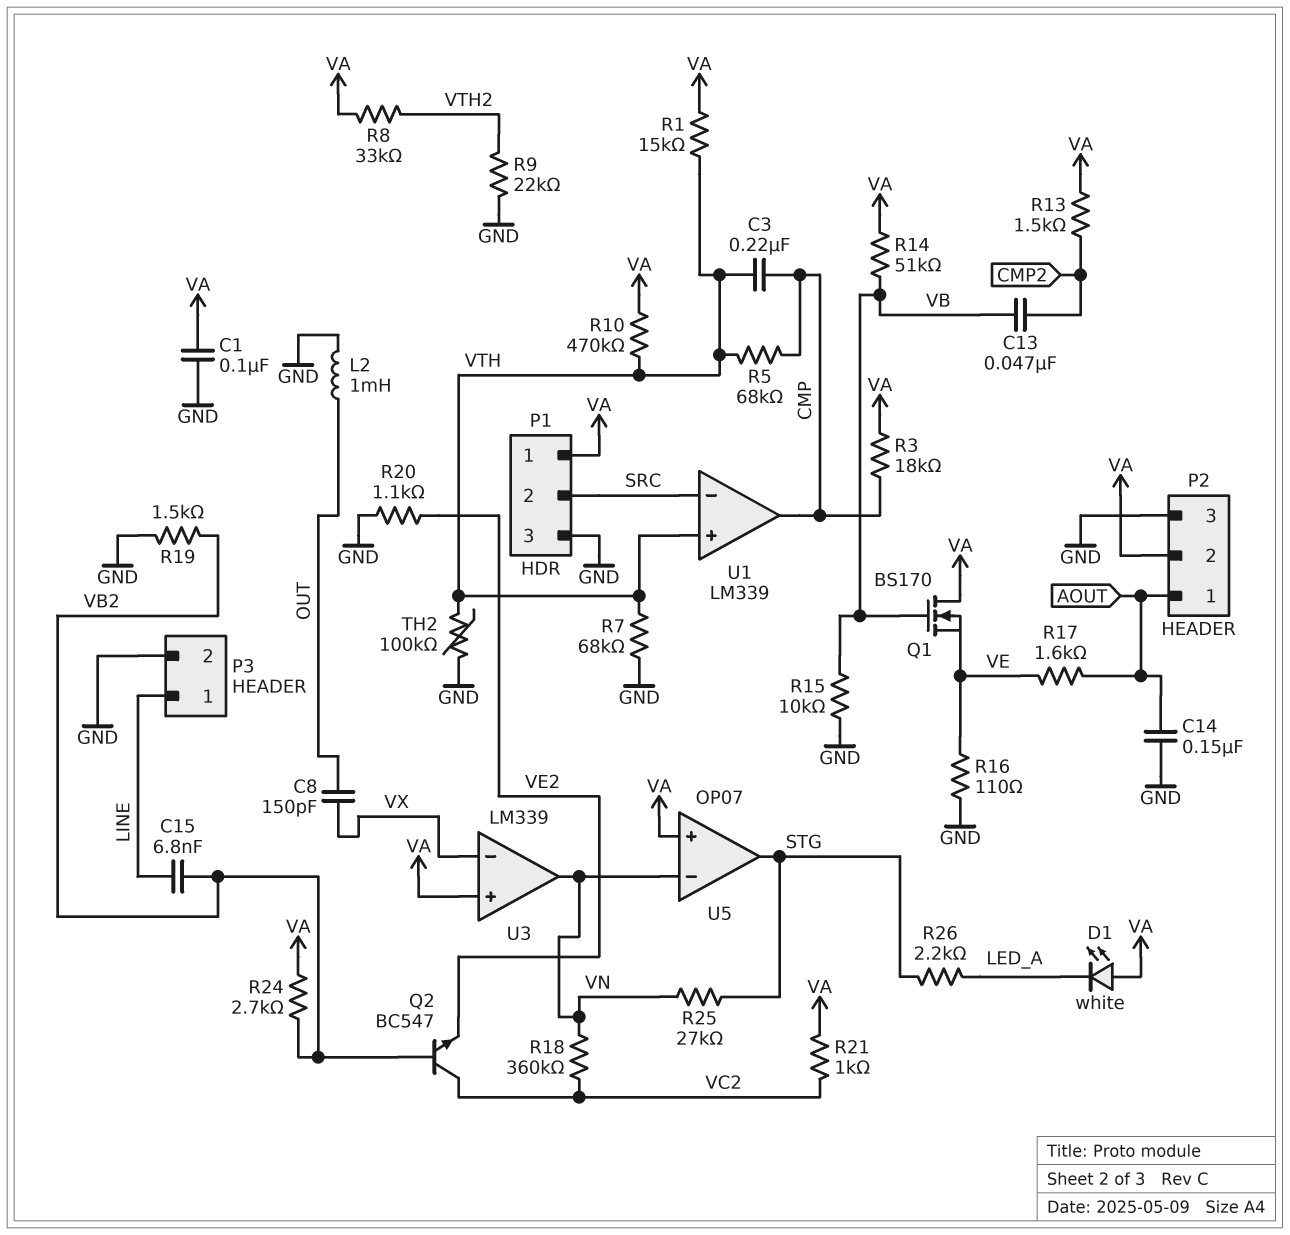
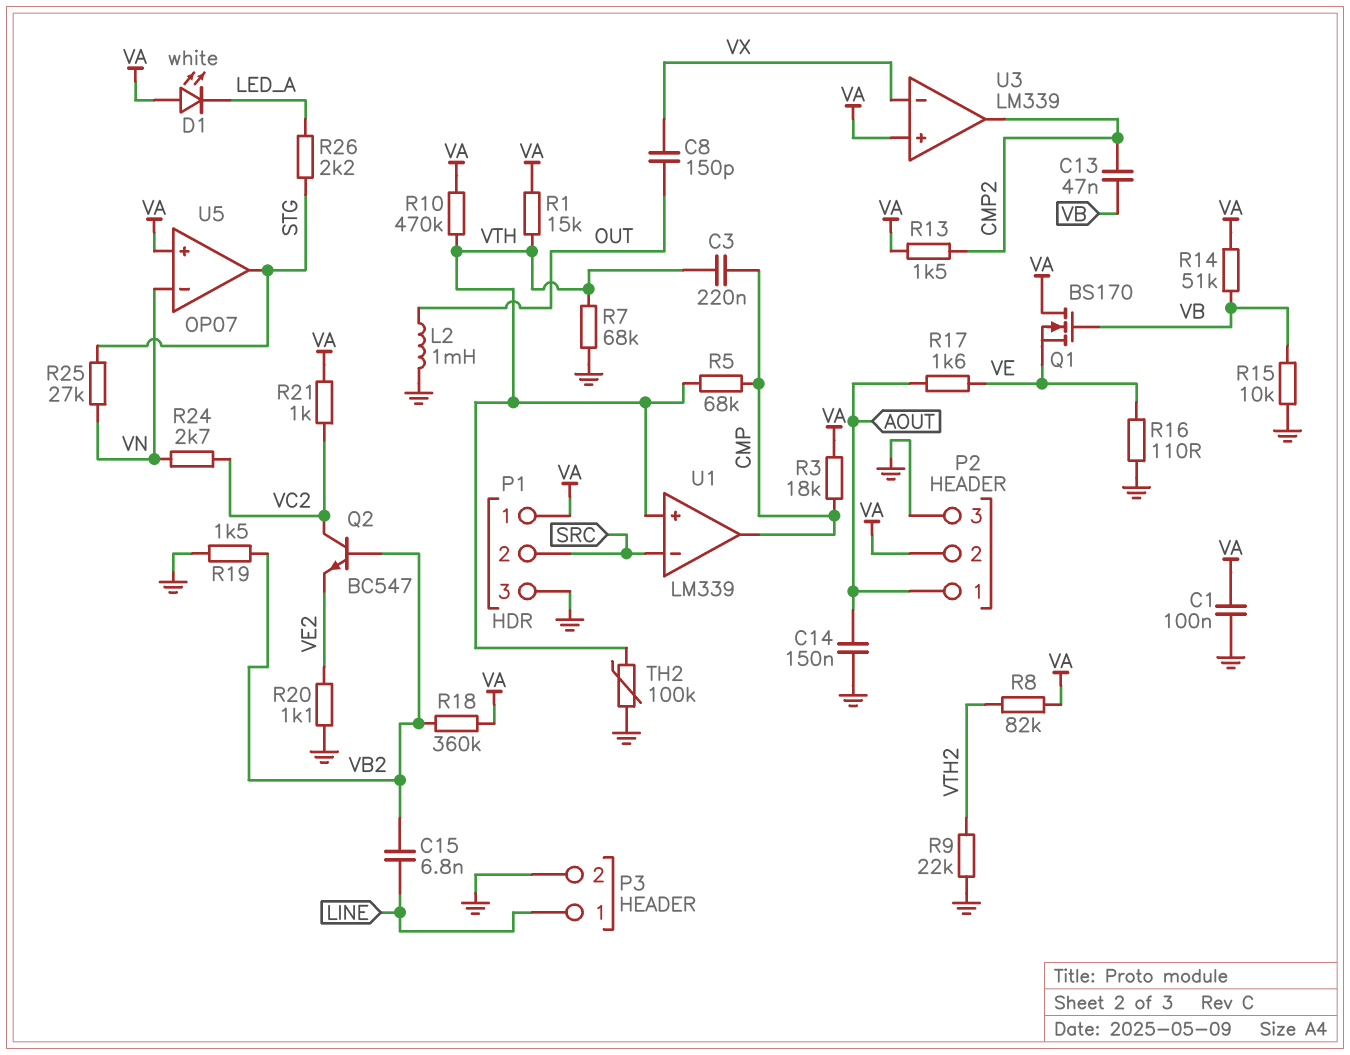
R8: 33k (VA, VTH2) -> 82k (VA, VTH2)
R18: 360k (VC2, VN) -> 360k (VA, VB2)
R24: 2.7k (VA, VB2) -> 2.7k (VC2, VN)
U3 pin out: VN -> CMP2

